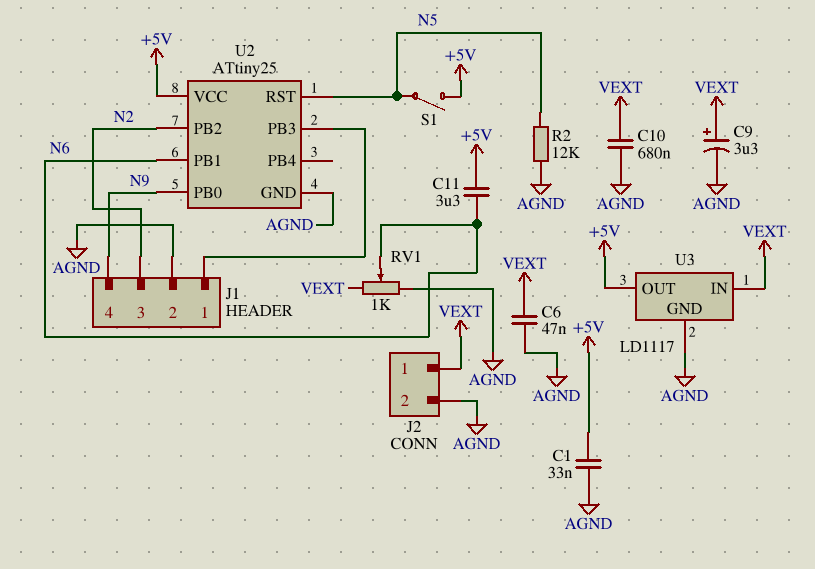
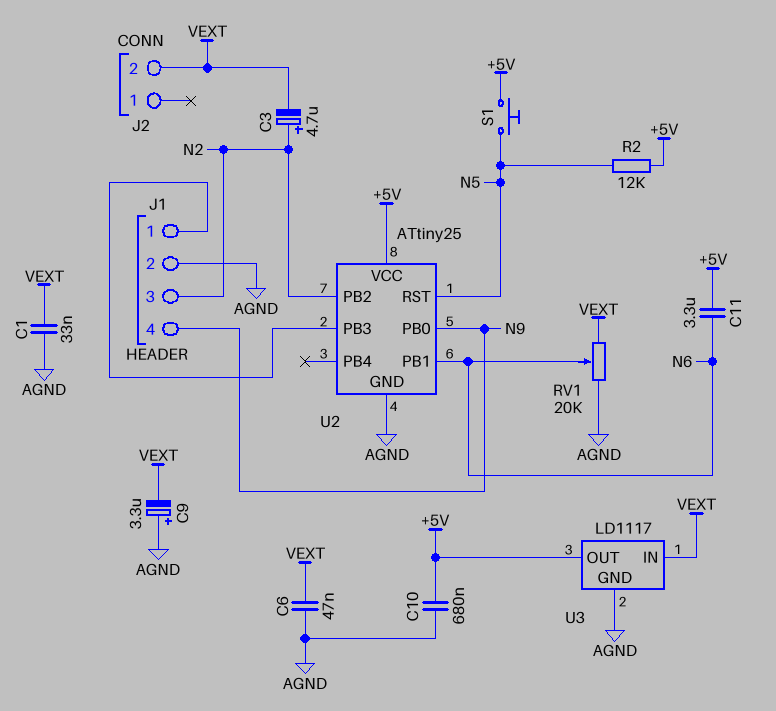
C1: 33nF (+5V, AGND) -> 33nF (AGND, VEXT)
C3: none -> 4.7uF (plus N2, minus VEXT)
C9: 3.3uF (plus VEXT, minus AGND) -> 3.3uF (plus AGND, minus VEXT)
C10: 680nF (AGND, VEXT) -> 680nF (+5V, AGND)
J2 pin 1: VEXT -> none
J2 pin 2: AGND -> VEXT
R2: 12k (AGND, N5) -> 12k (+5V, N5)
RV1: 1k (AGND, VEXT, wiper N6) -> 20k (AGND, VEXT, wiper N6)
S1: switch (+5V, N5) -> button (+5V, N5)

